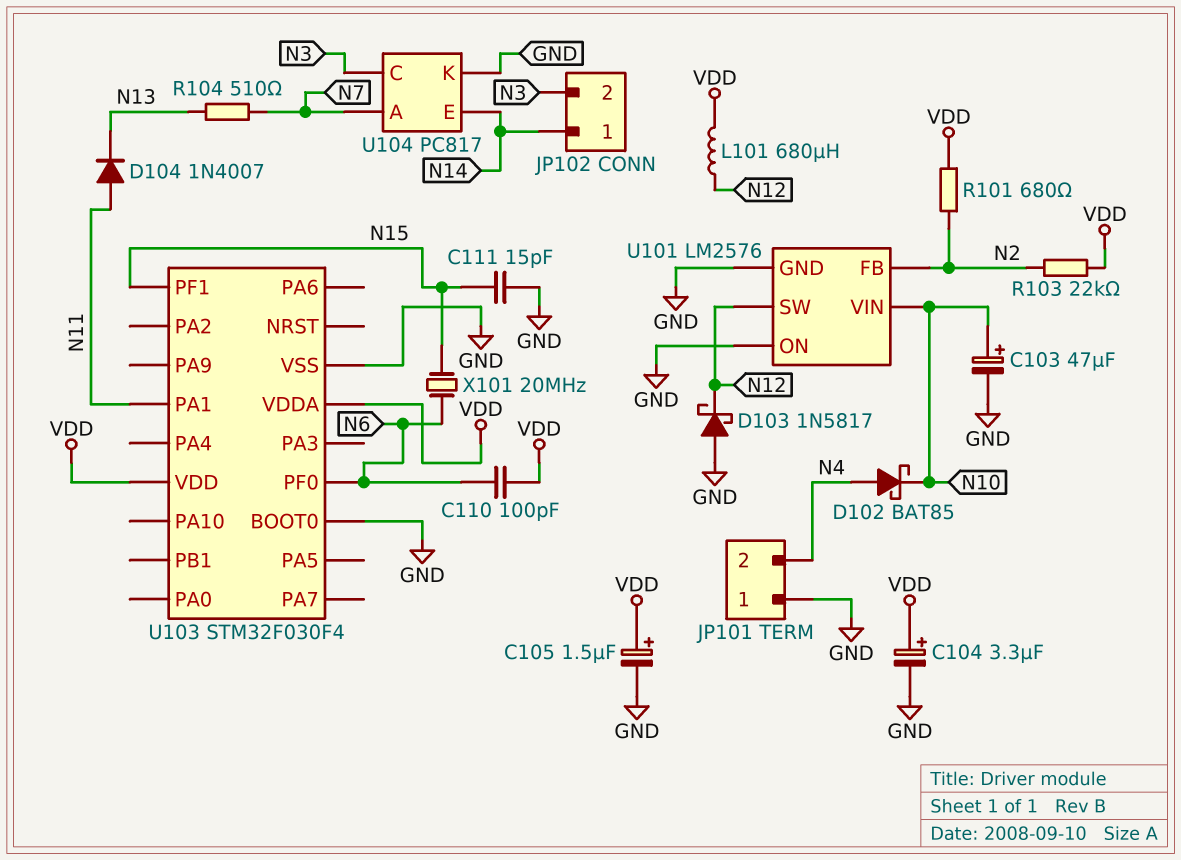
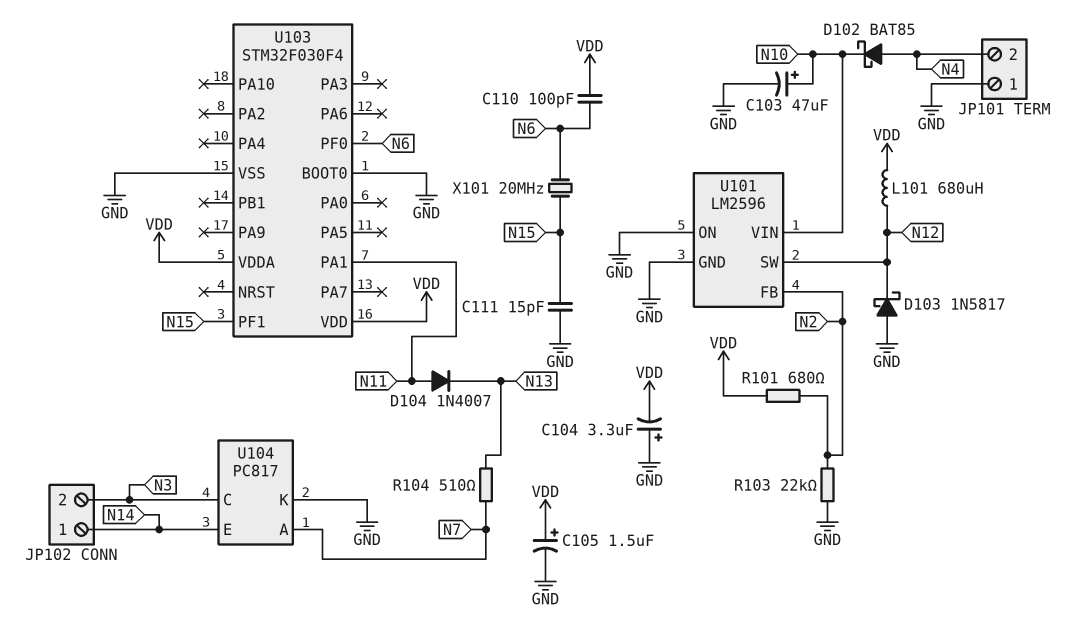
C104: 3.3uF (plus VDD, minus GND) -> 3.3uF (plus GND, minus VDD)
R103: 22k (N2, VDD) -> 22k (GND, N2)
U101: LM2576 -> LM2596

